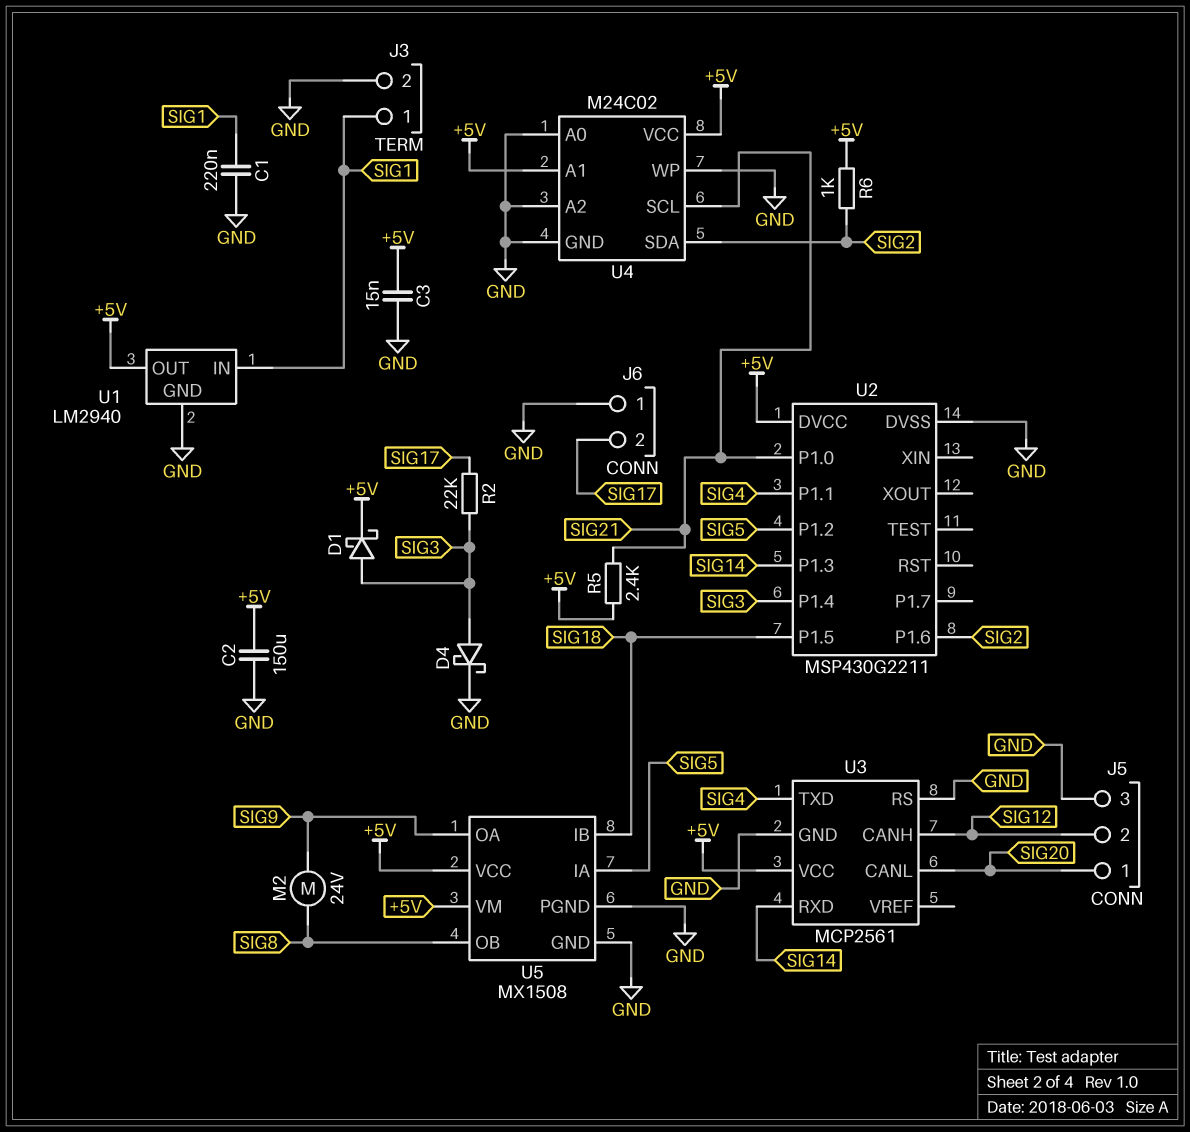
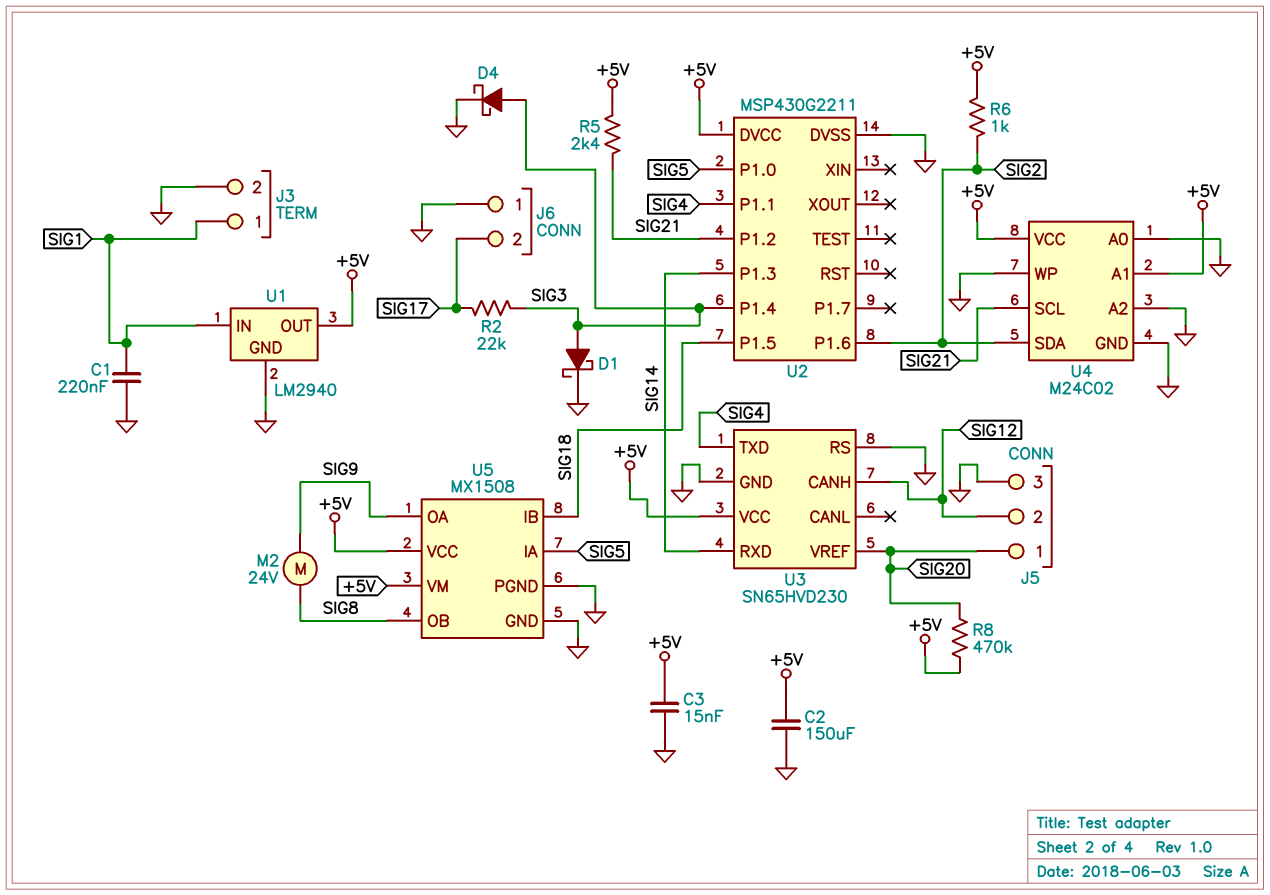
D1: schottky (A SIG3, K +5V) -> schottky (A SIG3, K GND)
R8: none -> 470k (+5V, SIG20)
U2 pin P1.0: SIG21 -> SIG5
U2 pin P1.2: SIG5 -> SIG21
U3: MCP2561 -> SN65HVD230
U3 pin CANL: SIG20 -> none
U3 pin VREF: none -> SIG20

